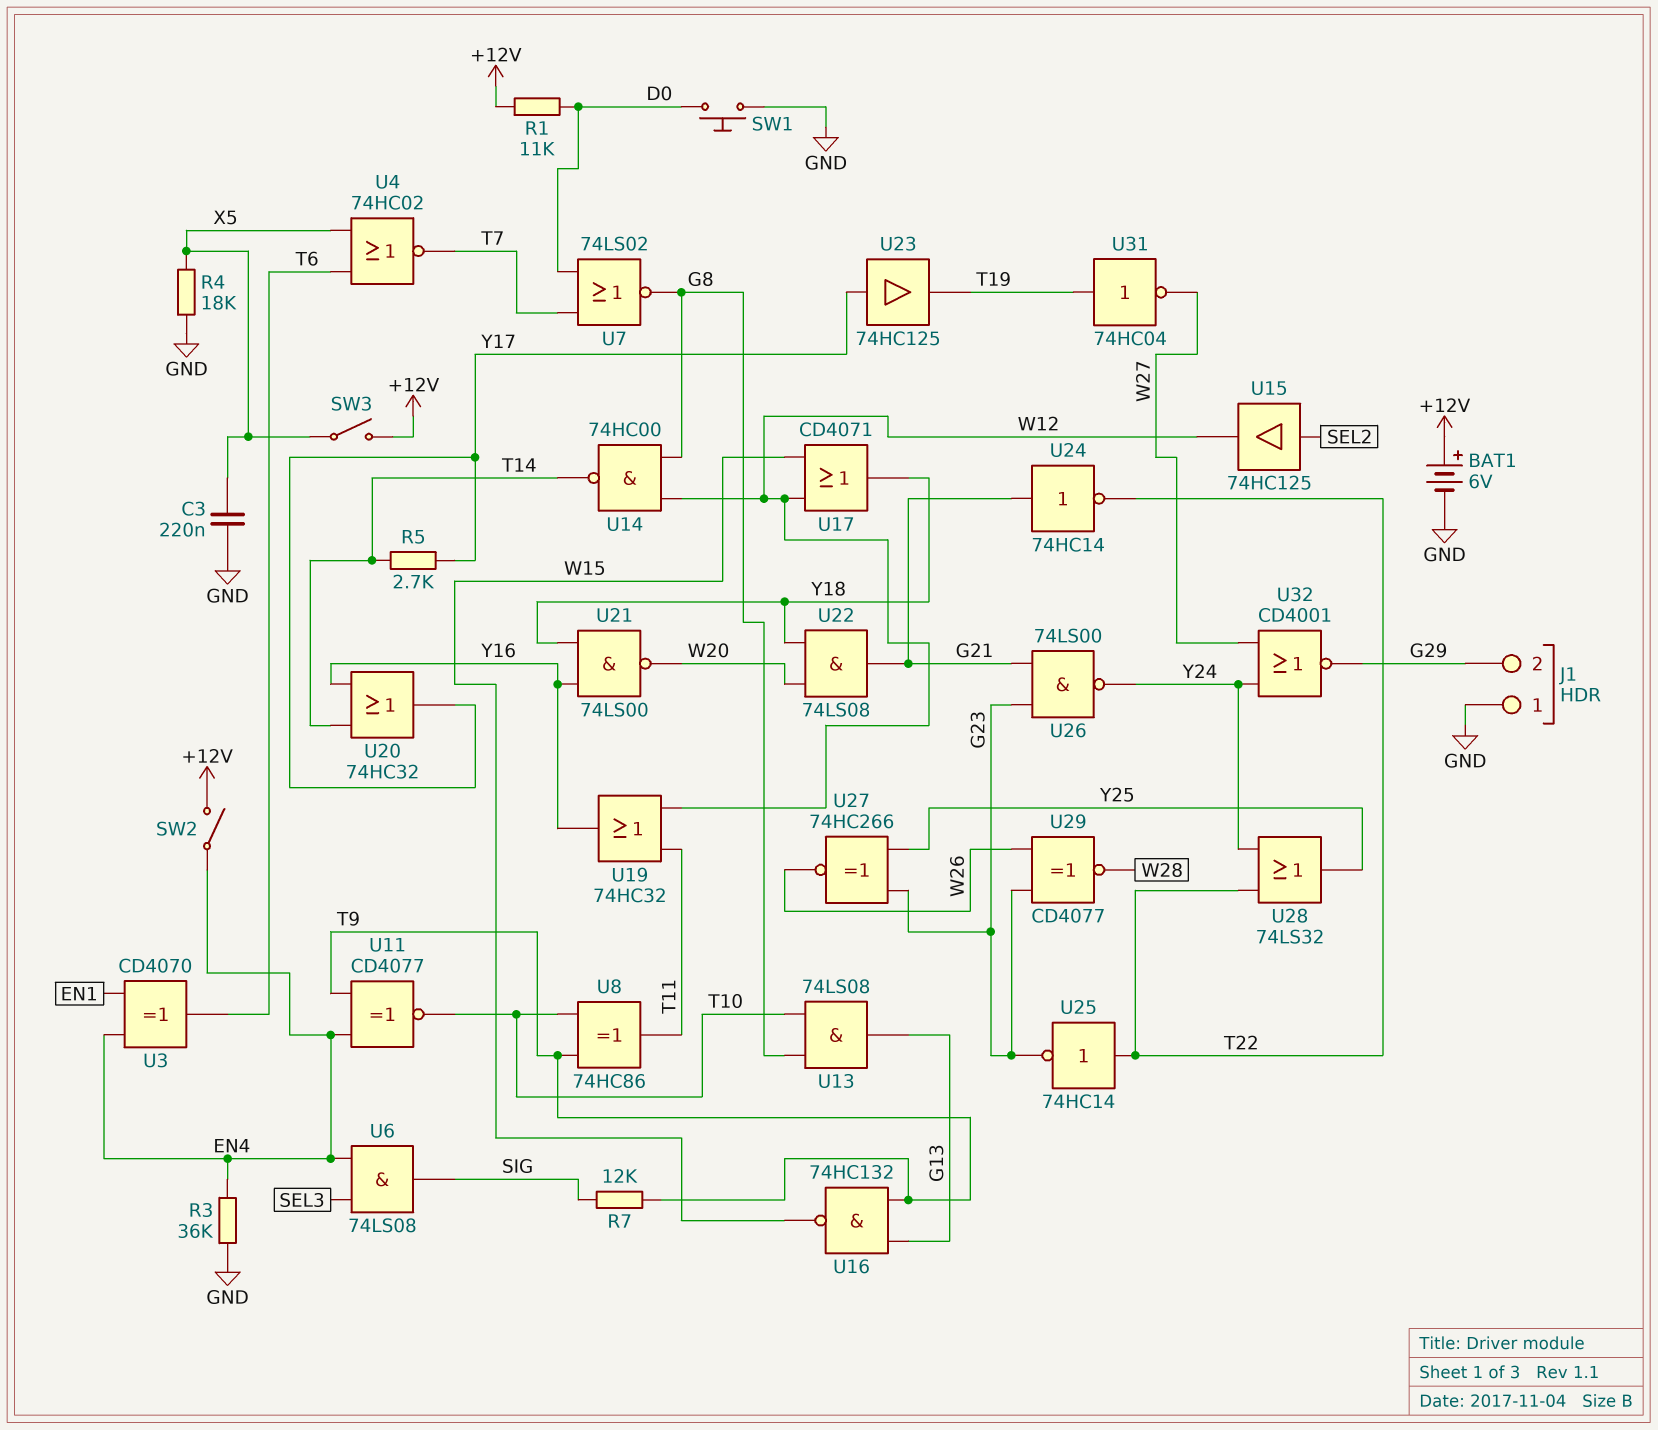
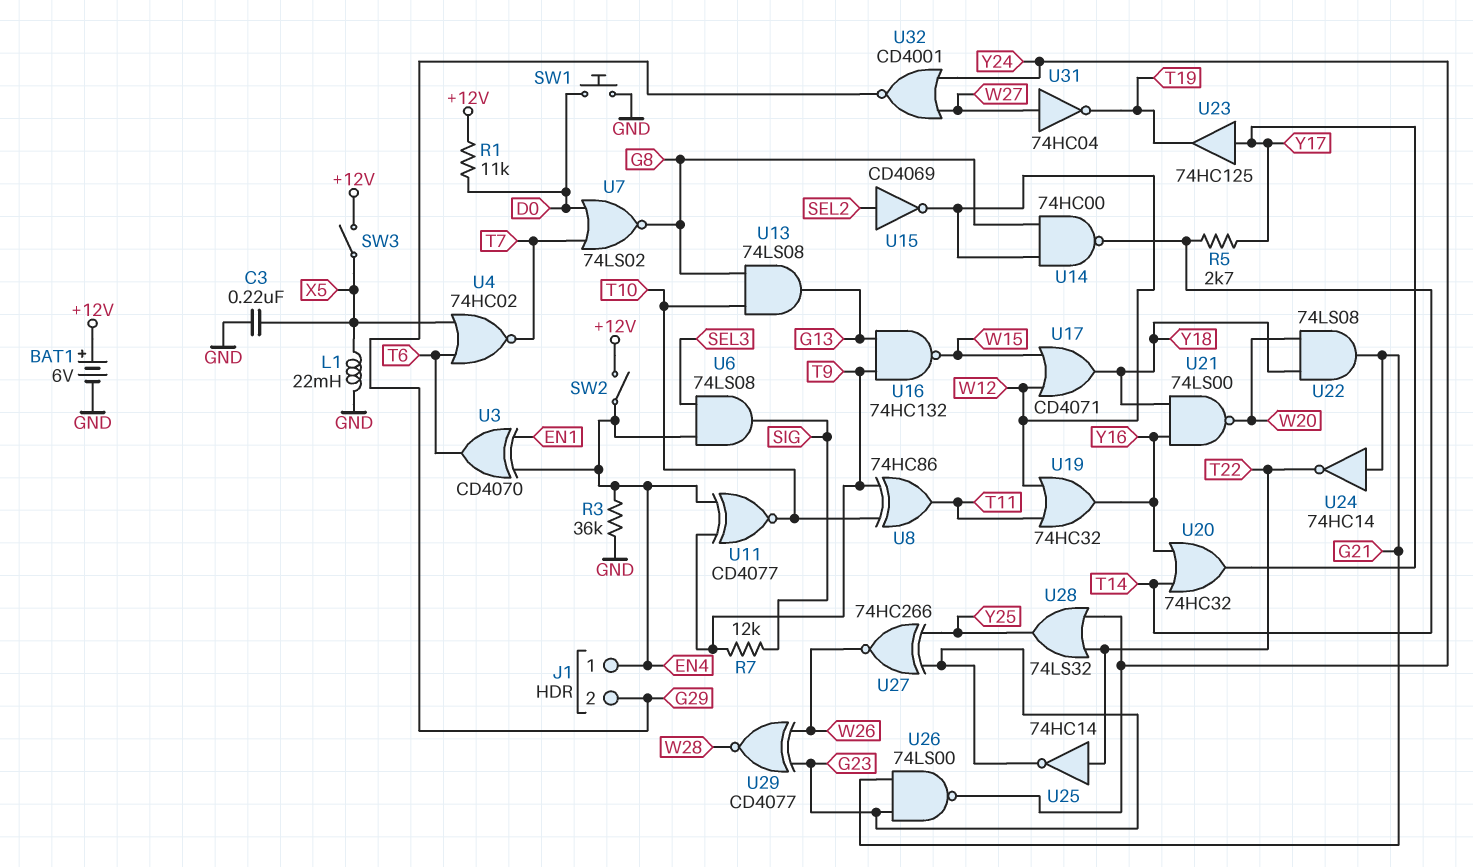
J1 pin 1: GND -> EN4
L1: none -> 22mH (GND, X5)
R4: 18k (GND, X5) -> none
U15: buffer 74HC125 (in SEL2, out W12) -> NOT CD4069 (in SEL2, out W12)
U31: NOT 74HC04 (in T19, out W27) -> NOT 74HC04 (in W27, out T19)

